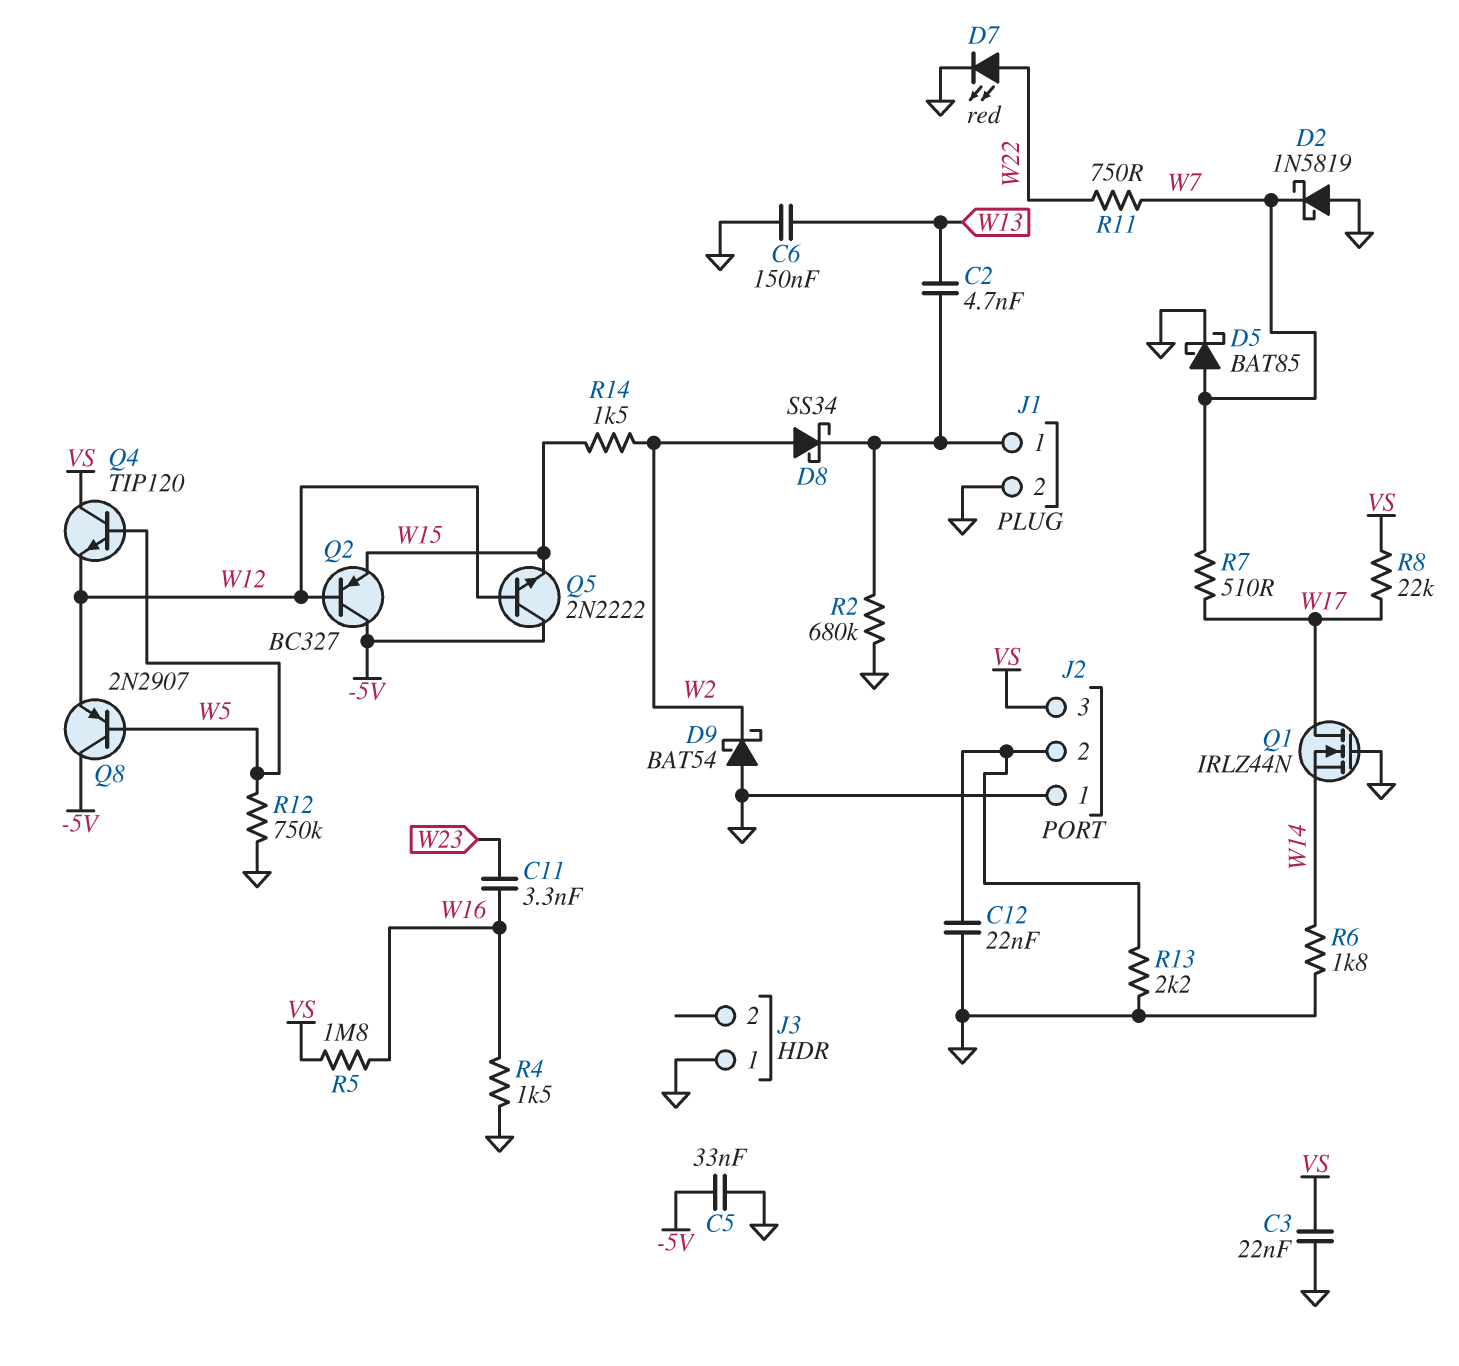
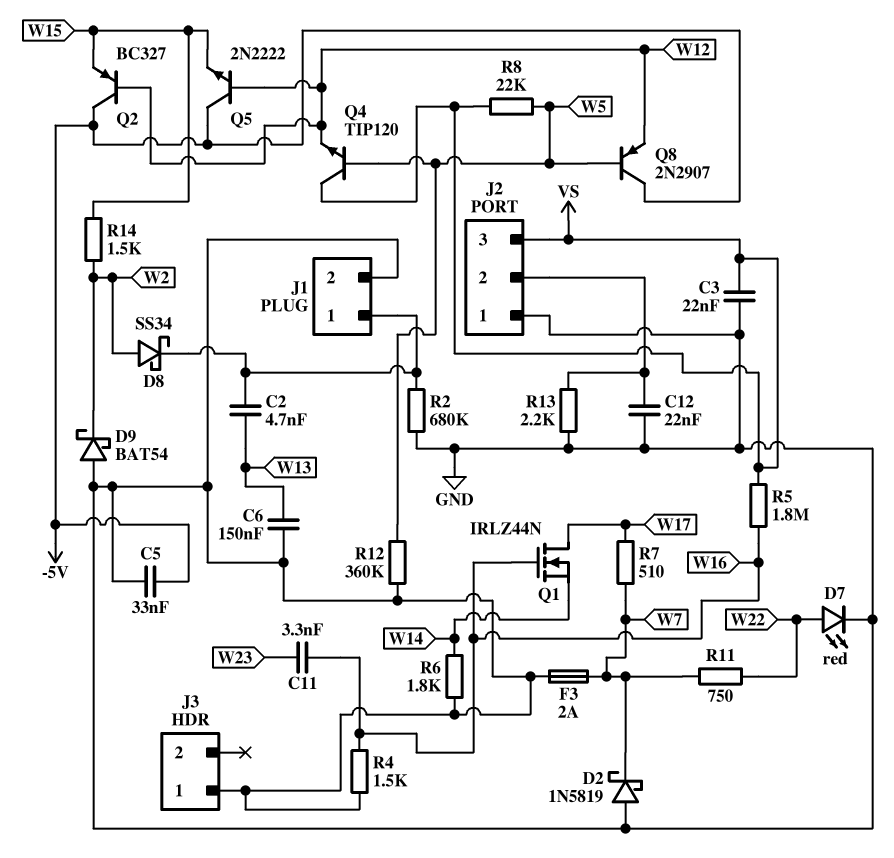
D5: schottky BAT85 (A W7, K GND) -> none
F3: none -> 2A (GND, W7)
Q1: NMOS IRLZ44N (G GND, D W17, S W14) -> NMOS IRLZ44N (G W16, D W17, S W14)
R8: 22k (VS, W17) -> 22k (VS, W5)
R12: 750k (GND, W5) -> 360k (GND, W5)

